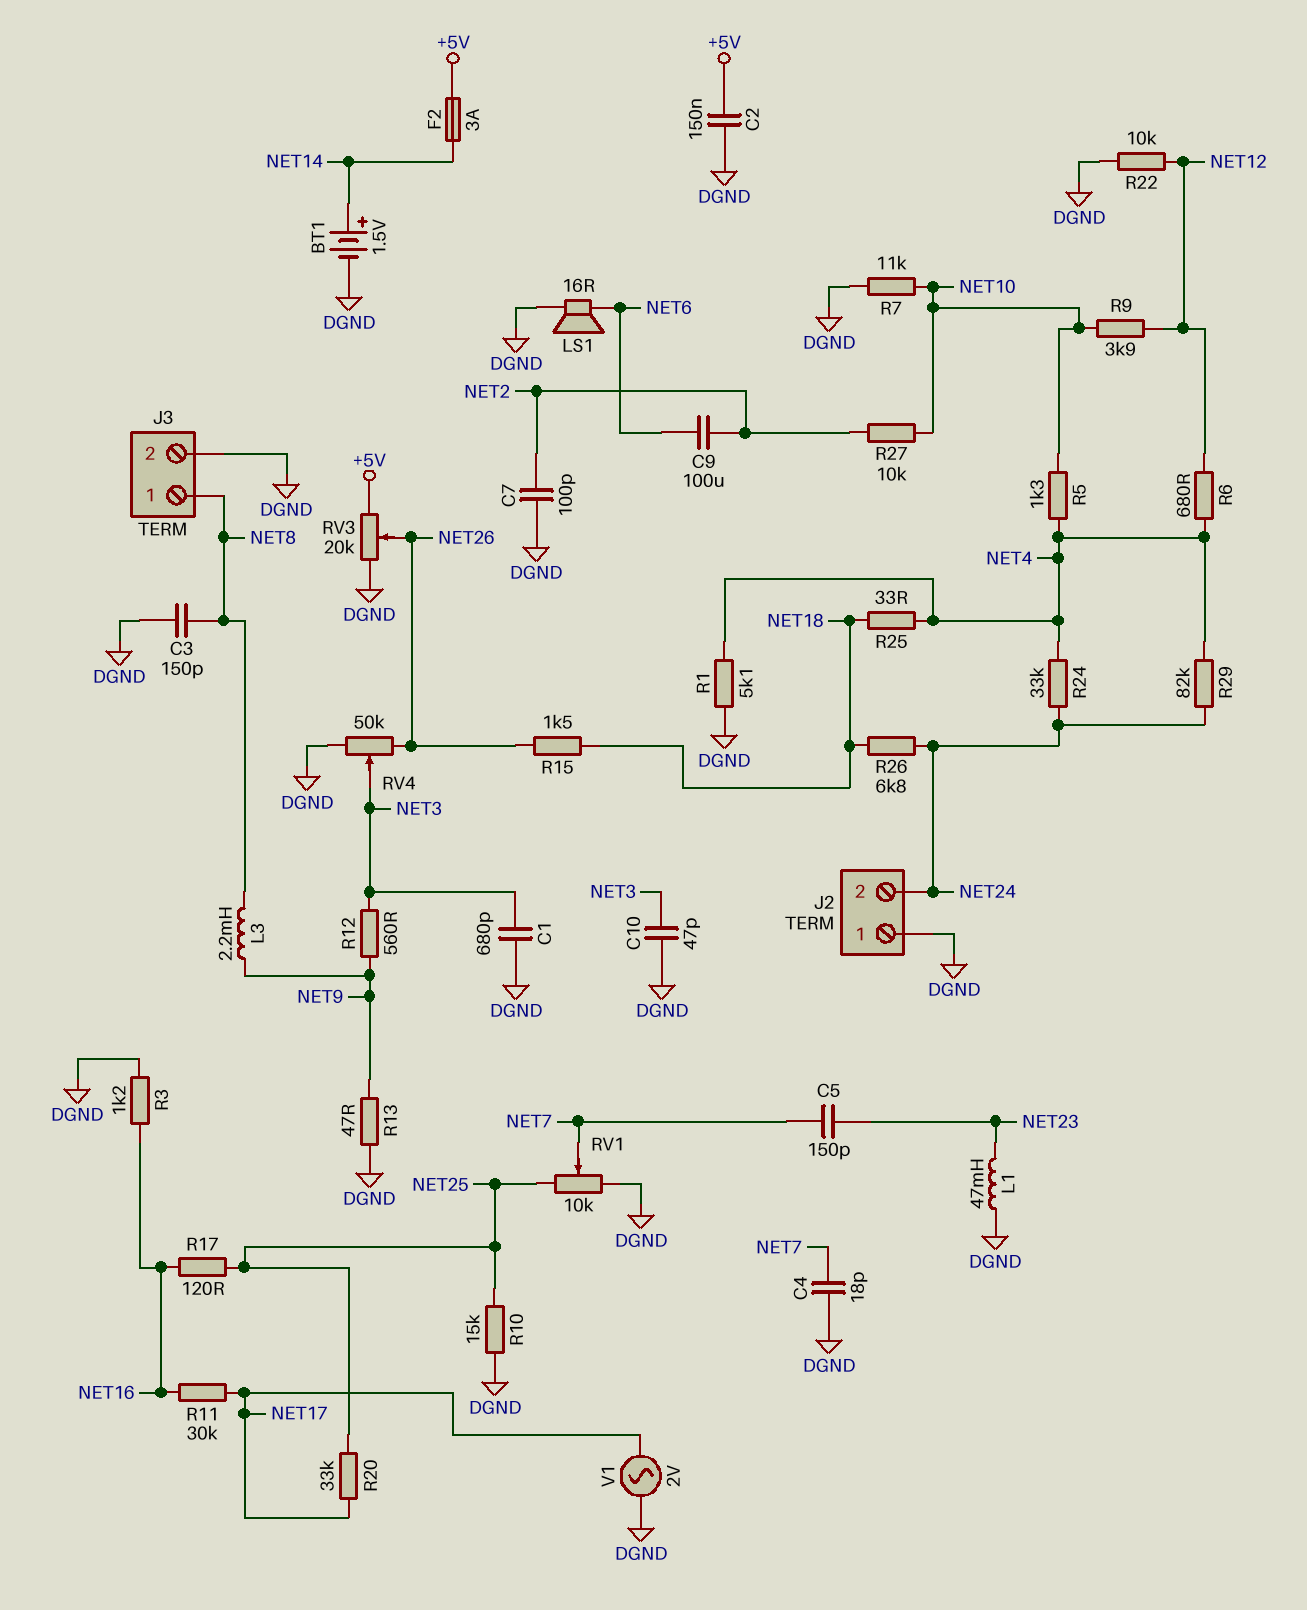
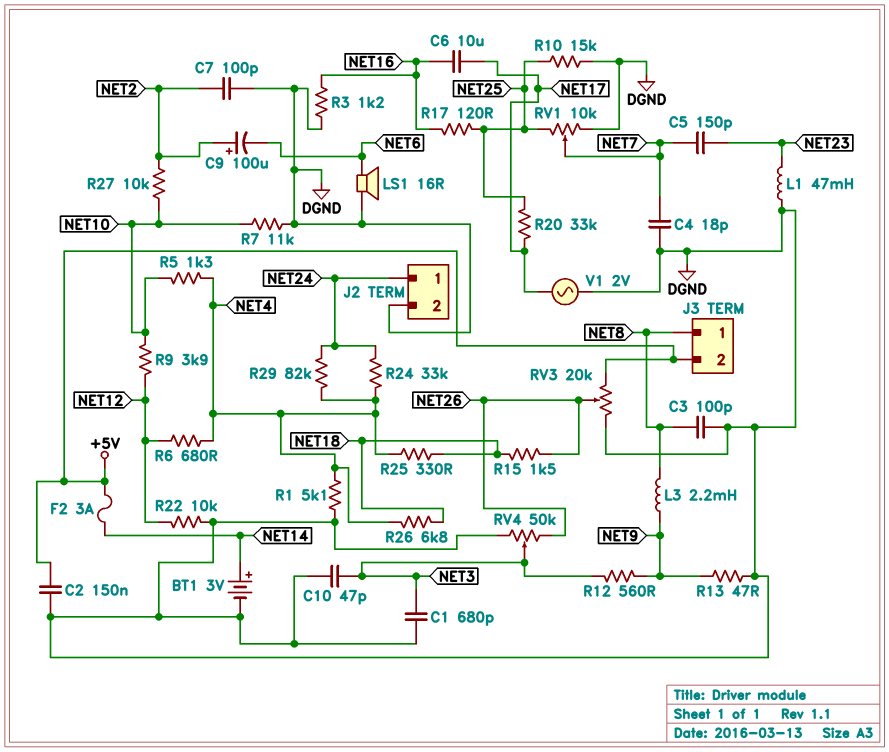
BT1: 1.5V (plus NET14, minus DGND) -> 3V (plus NET14, minus DGND)
C3: 150pF (DGND, NET8) -> 100pF (DGND, NET8)
C6: none -> 10uF (NET16, NET17)
C9: 100uF (NET2, NET6) -> 100uF (plus NET2, minus NET6)
J2 pin 1: DGND -> NET24
J2 pin 2: NET24 -> DGND
J3 pin 2: DGND -> +5V
R11: 30k (NET16, NET17) -> none
R25: 33 (NET4, NET18) -> 330 (NET4, NET18)
R26: 6.8k (NET18, NET24) -> 6.8k (NET4, NET18)

